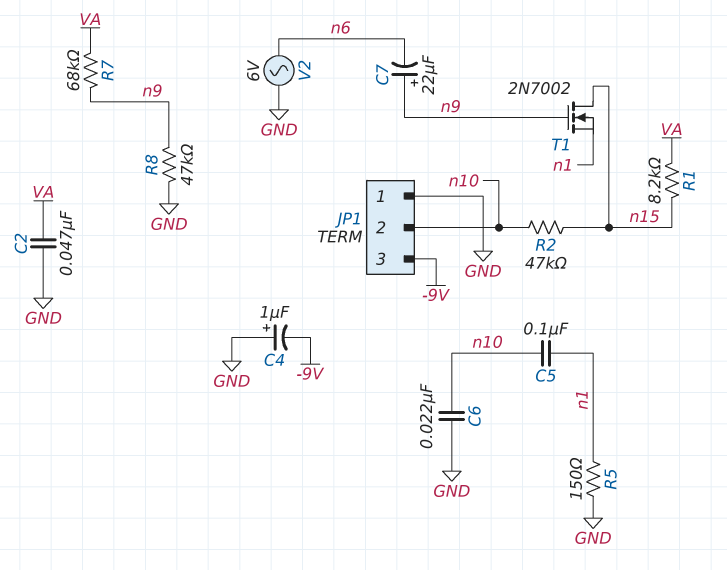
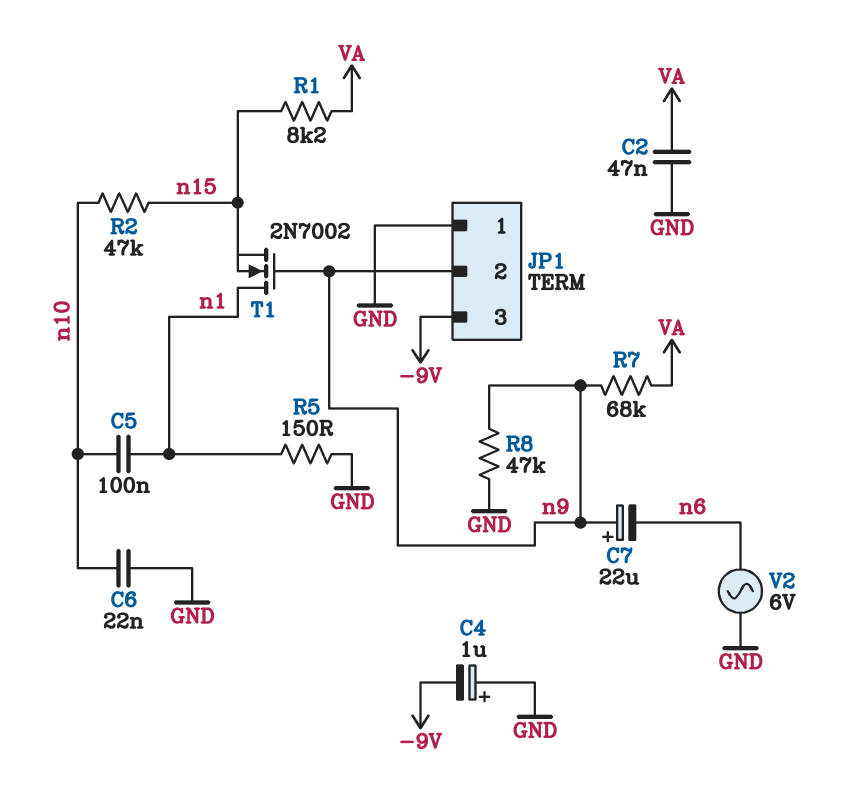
JP1 pin 2: n10 -> n9
T1: NMOS 2N7002 (G n9, D n15, S n1) -> NMOS 2N7002 (G n9, D n1, S n15)

